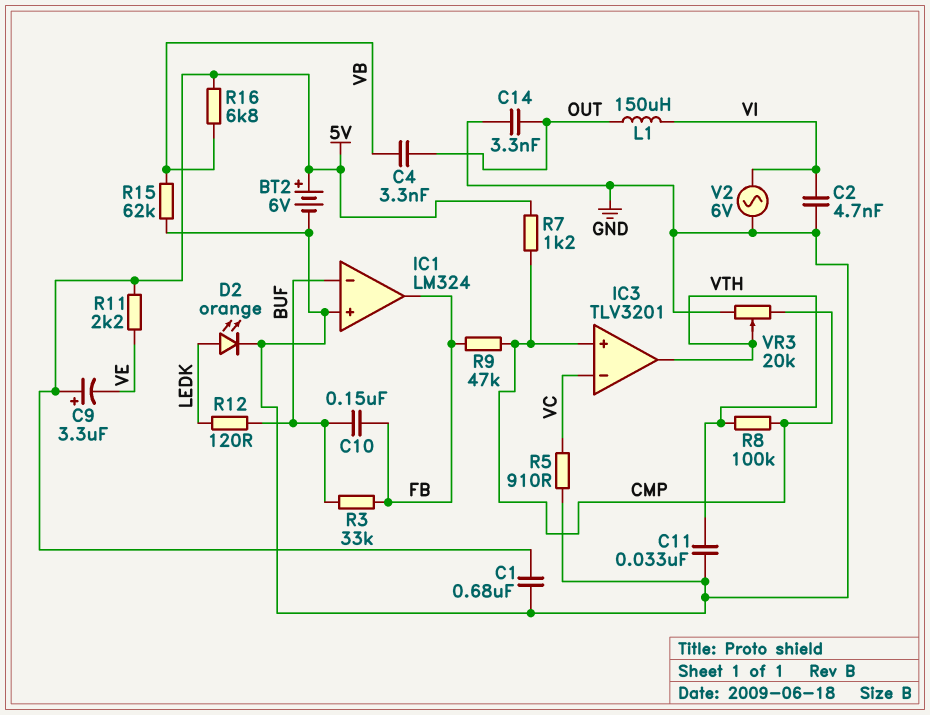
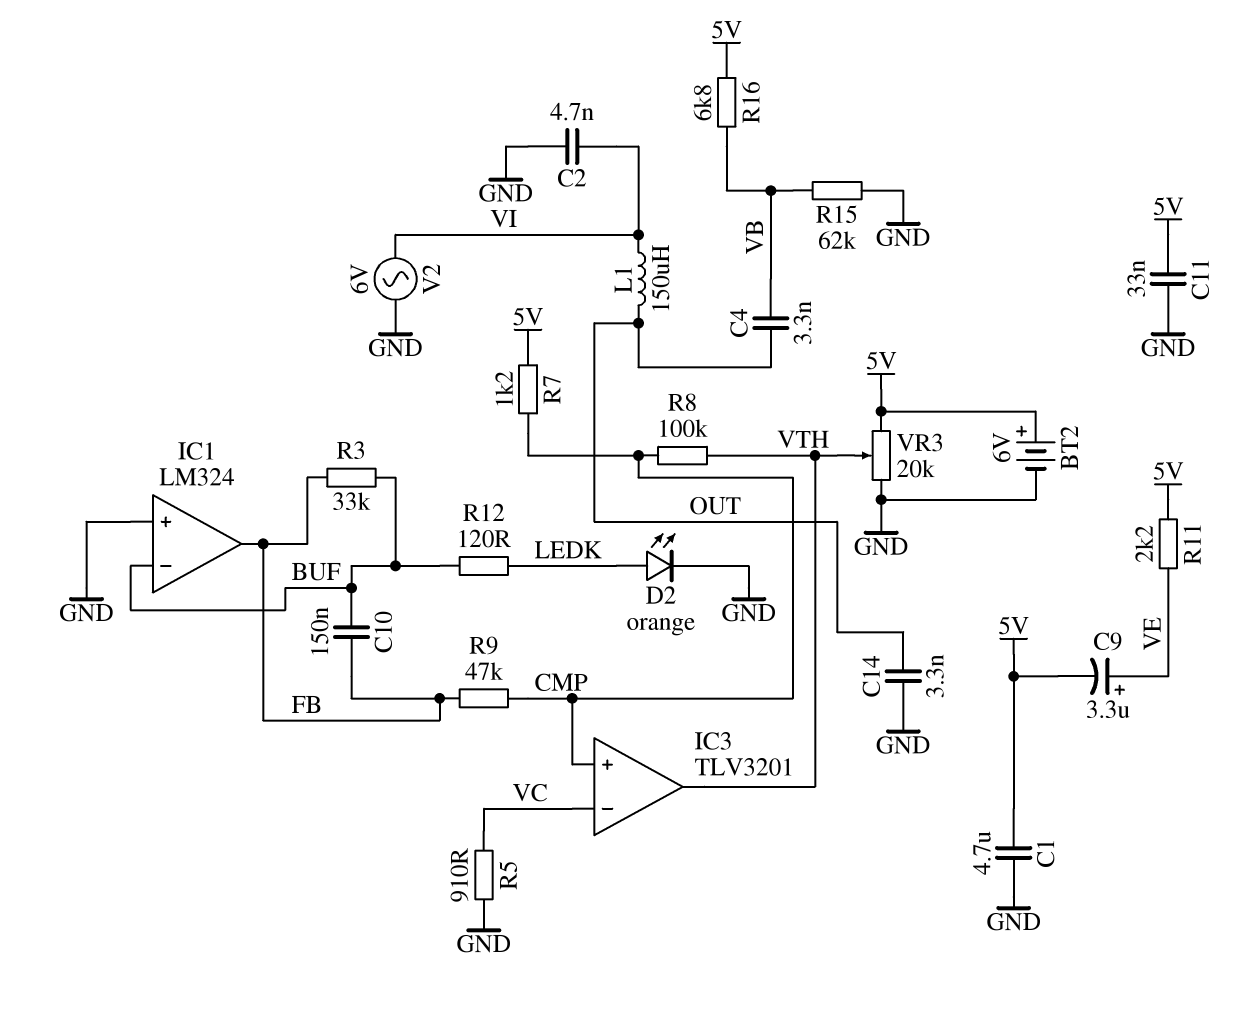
C1: 680nF (5V, GND) -> 4.7uF (5V, GND)
C9: 3.3uF (plus 5V, minus VE) -> 3.3uF (plus VE, minus 5V)
C11: 33nF (GND, VTH) -> 33nF (5V, GND)
VR3: 20k (CMP, GND, wiper VTH) -> 20k (5V, GND, wiper VTH)

